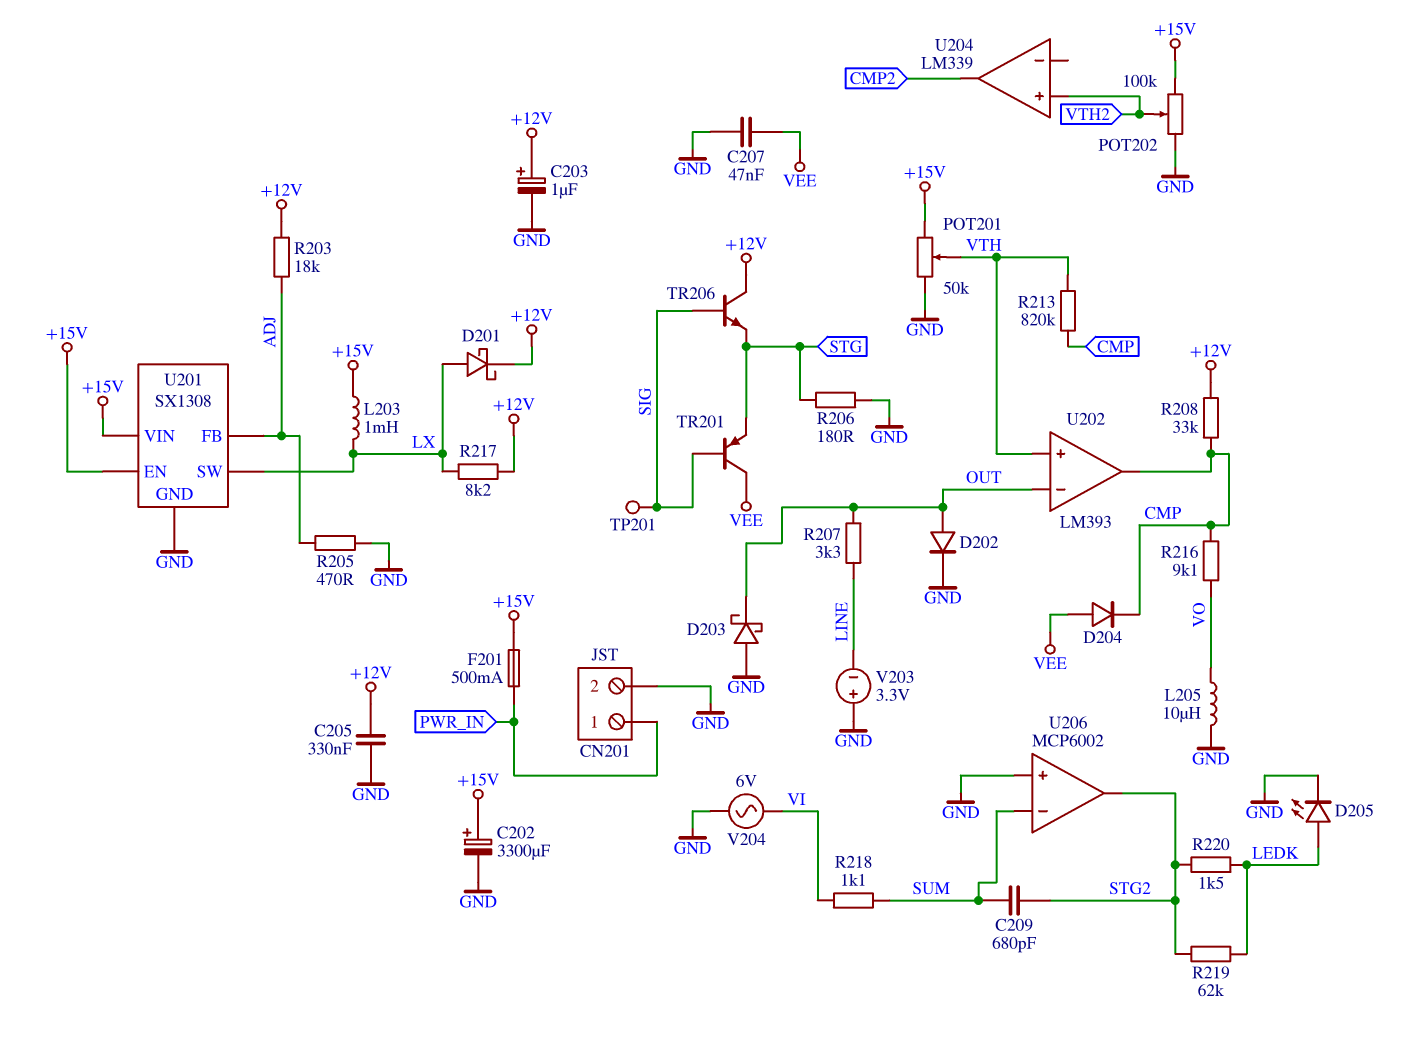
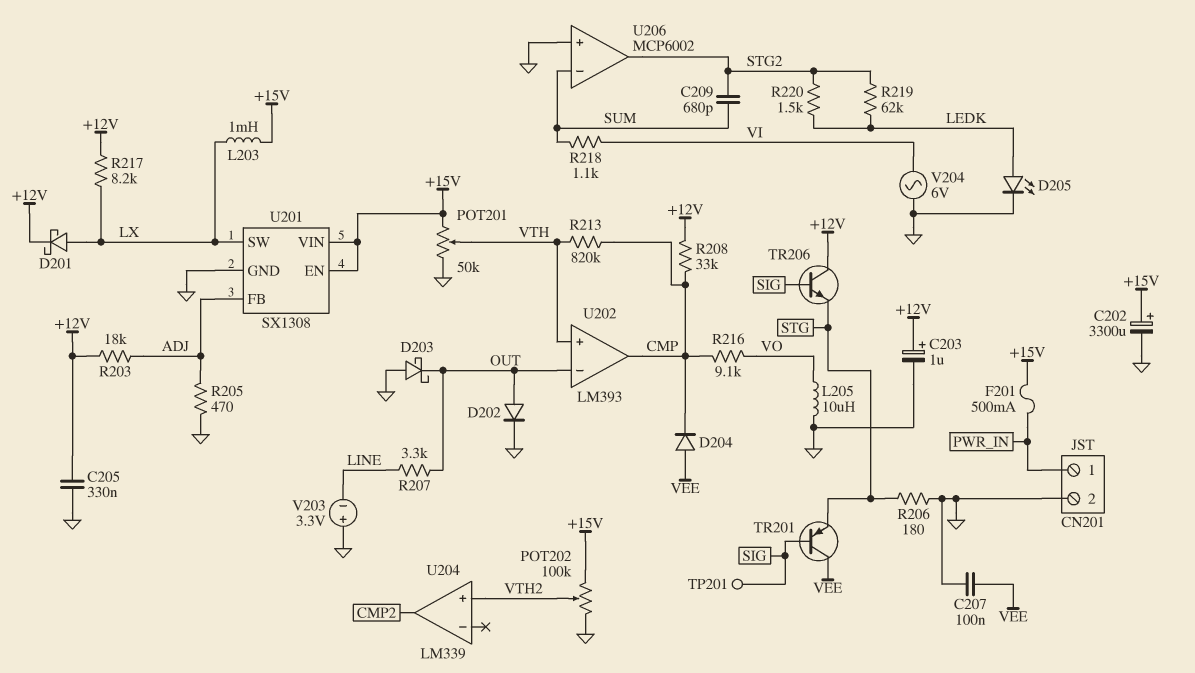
C207: 47nF (GND, VEE) -> 100nF (GND, VEE)

